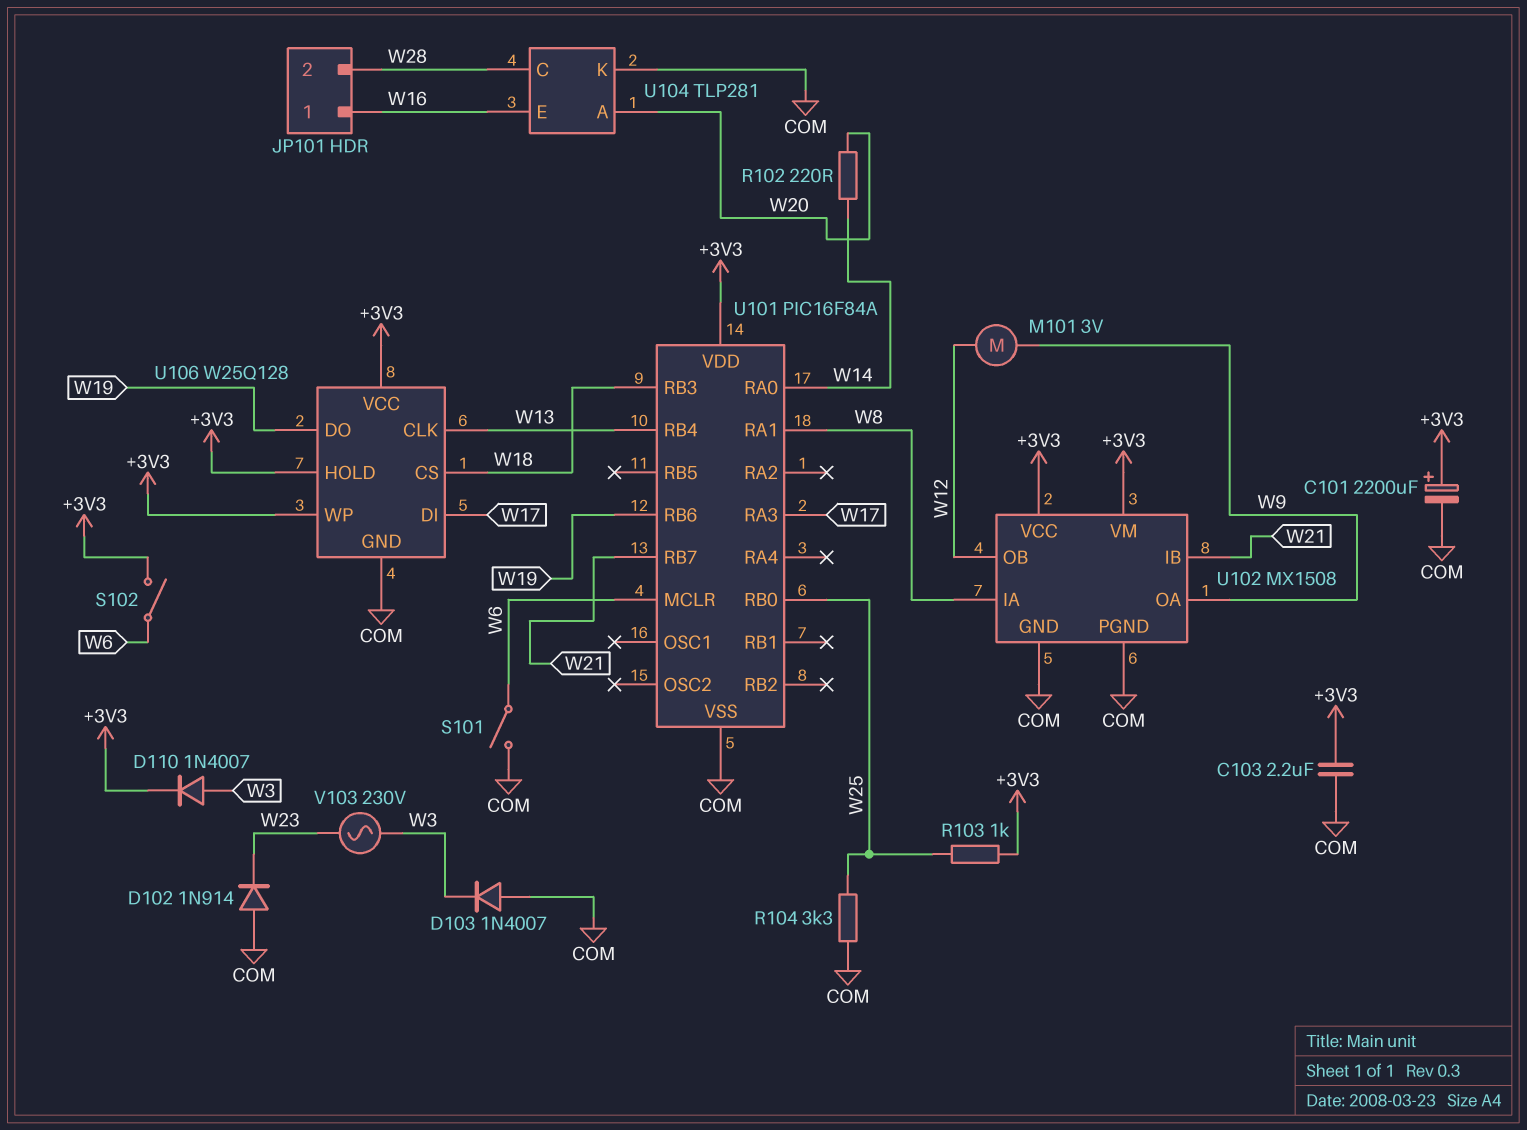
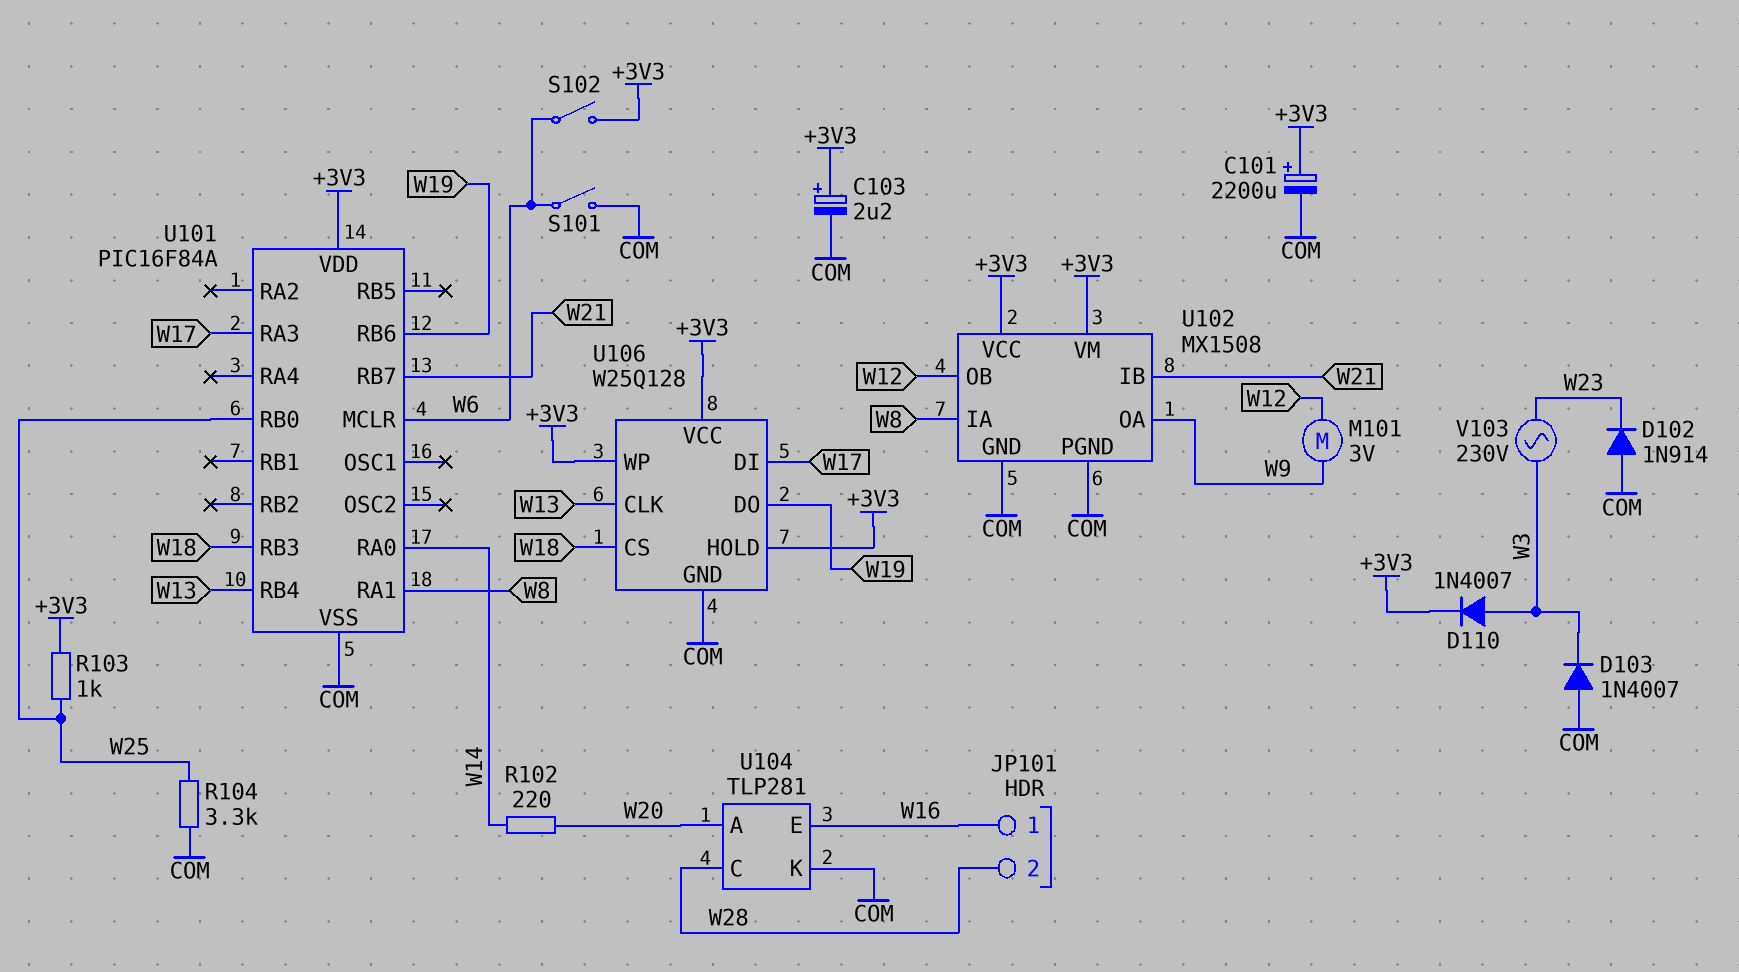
C103: 2.2uF (+3V3, COM) -> 2.2uF (plus +3V3, minus COM)

